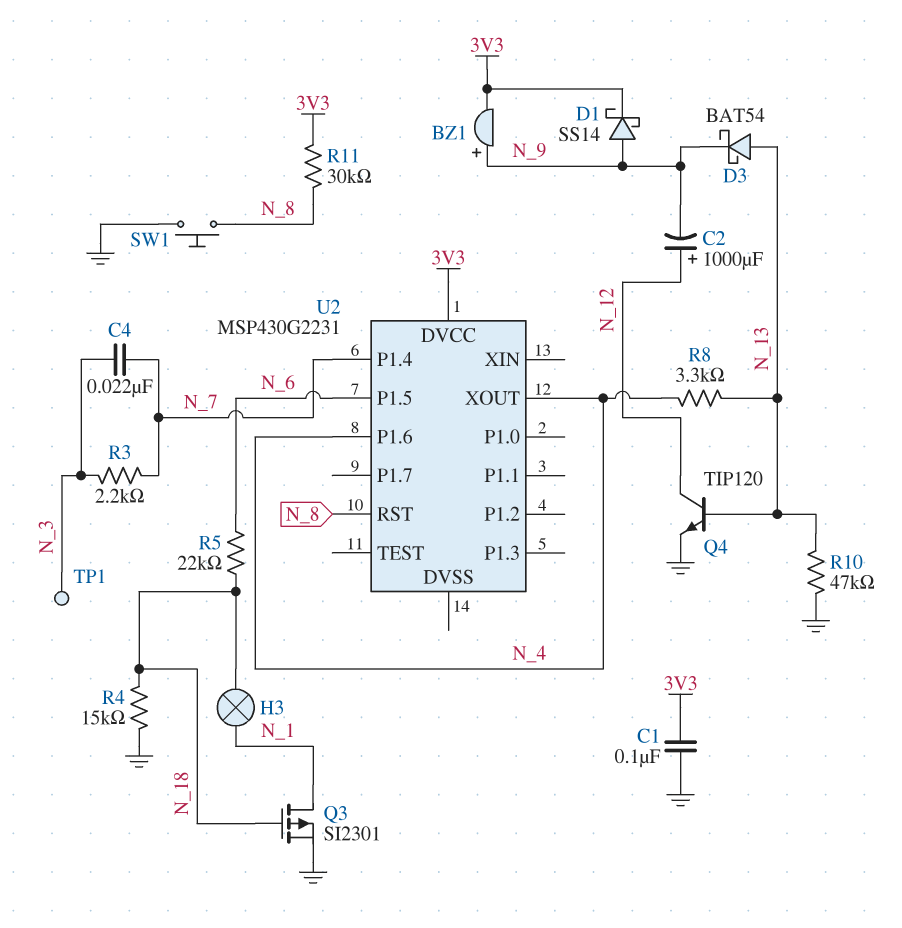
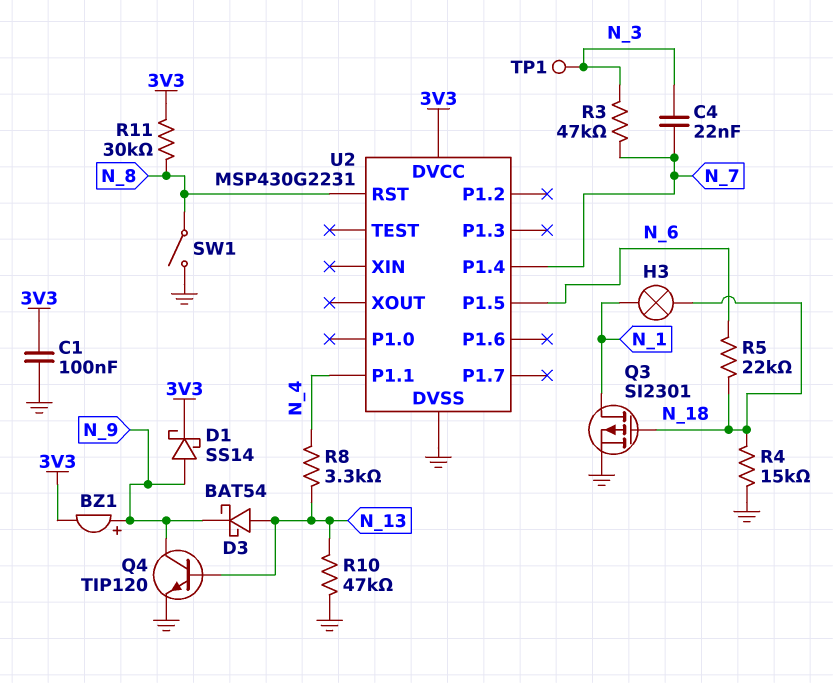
C2: 1000uF (plus N_12, minus N_9) -> none
Q4: NPN TIP120 (B N_13, C N_12, E GND) -> NPN TIP120 (B N_13, C N_9, E GND)
R3: 2.2k (N_3, N_7) -> 47k (N_3, N_7)
SW1: button (GND, N_8) -> switch (GND, N_8)
U2 pin DVSS: none -> GND
U2 pin P1.1: none -> N_4
U2 pin P1.6: N_4 -> none
U2 pin XOUT: N_4 -> none

